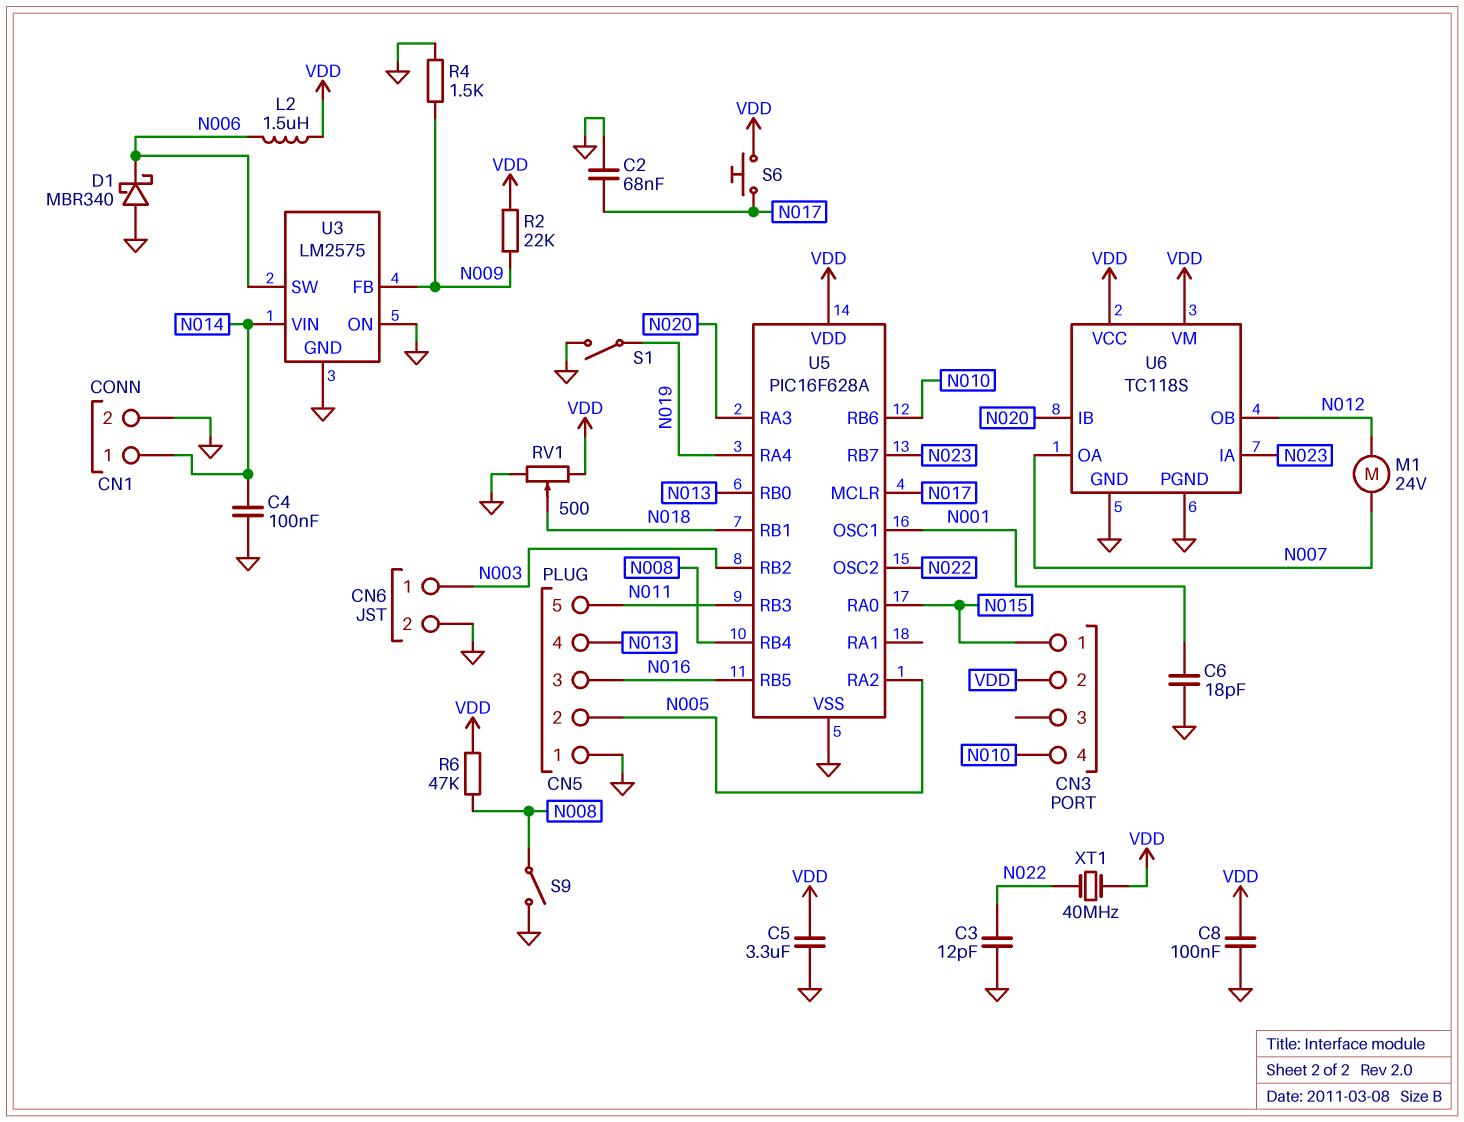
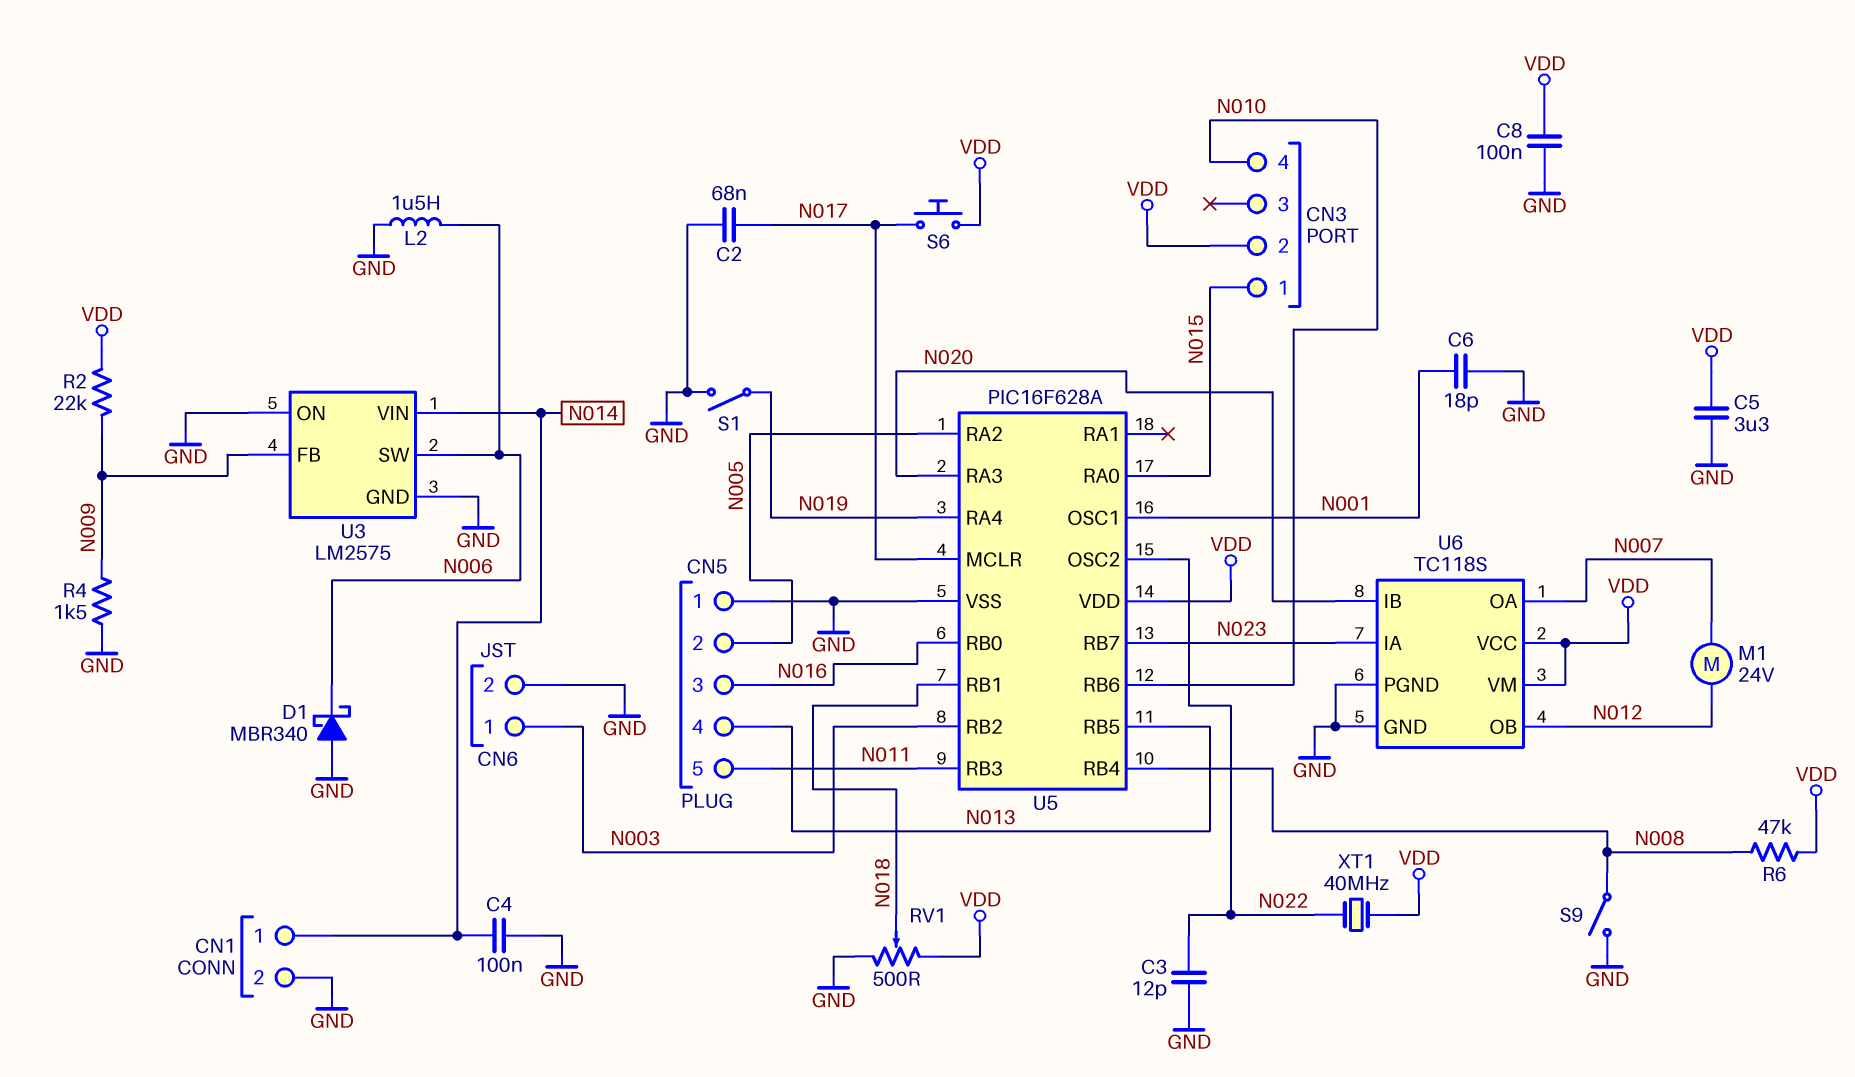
L2: 1.5uH (N006, VDD) -> 1.5uH (GND, N006)
U5 pin RB0: N013 -> N016
U5 pin RB5: N016 -> N013

